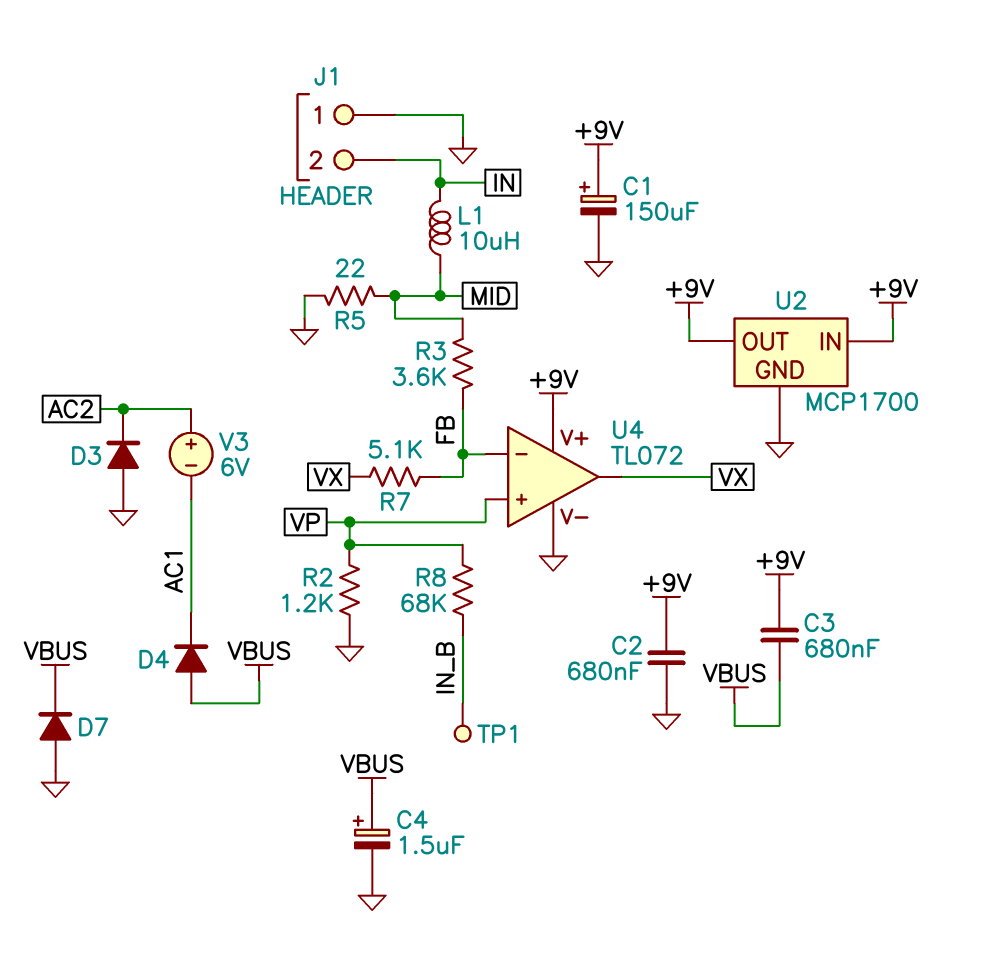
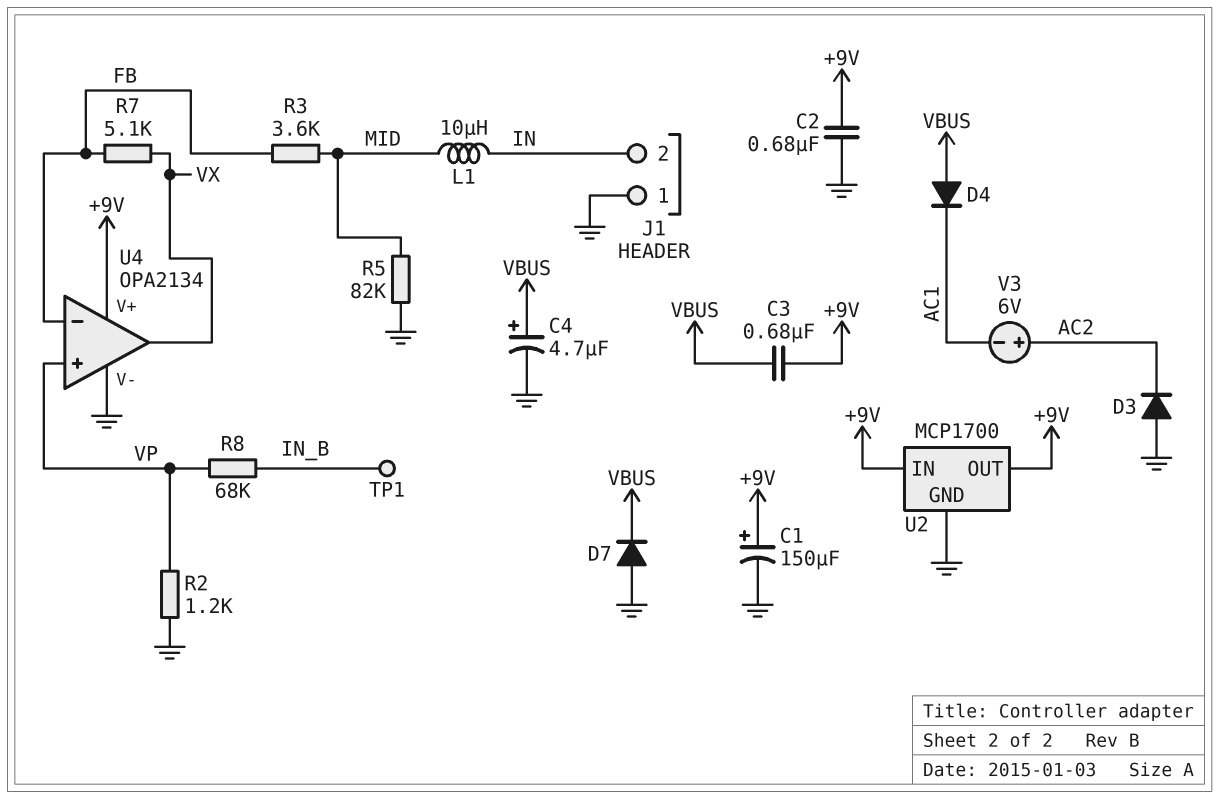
C4: 1.5uF (plus VBUS, minus GND) -> 4.7uF (plus VBUS, minus GND)
R5: 22 (GND, MID) -> 82k (GND, MID)
U4: TL072 -> OPA2134

